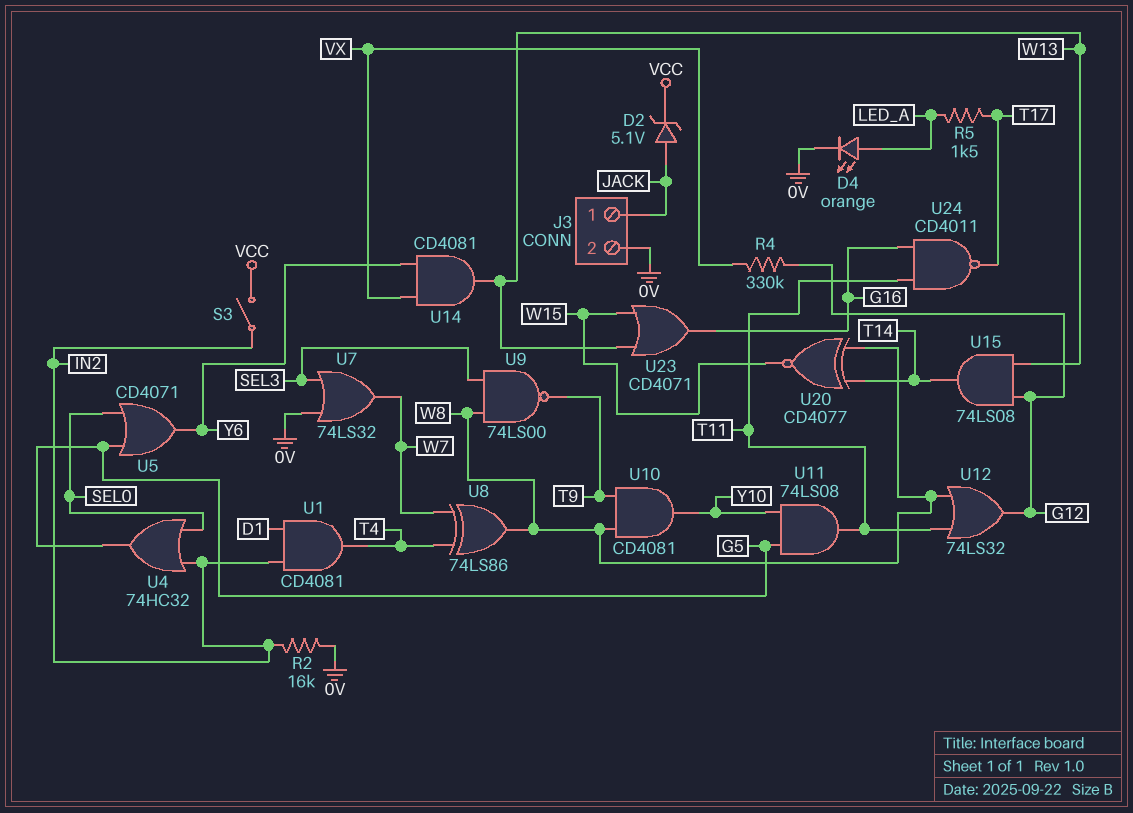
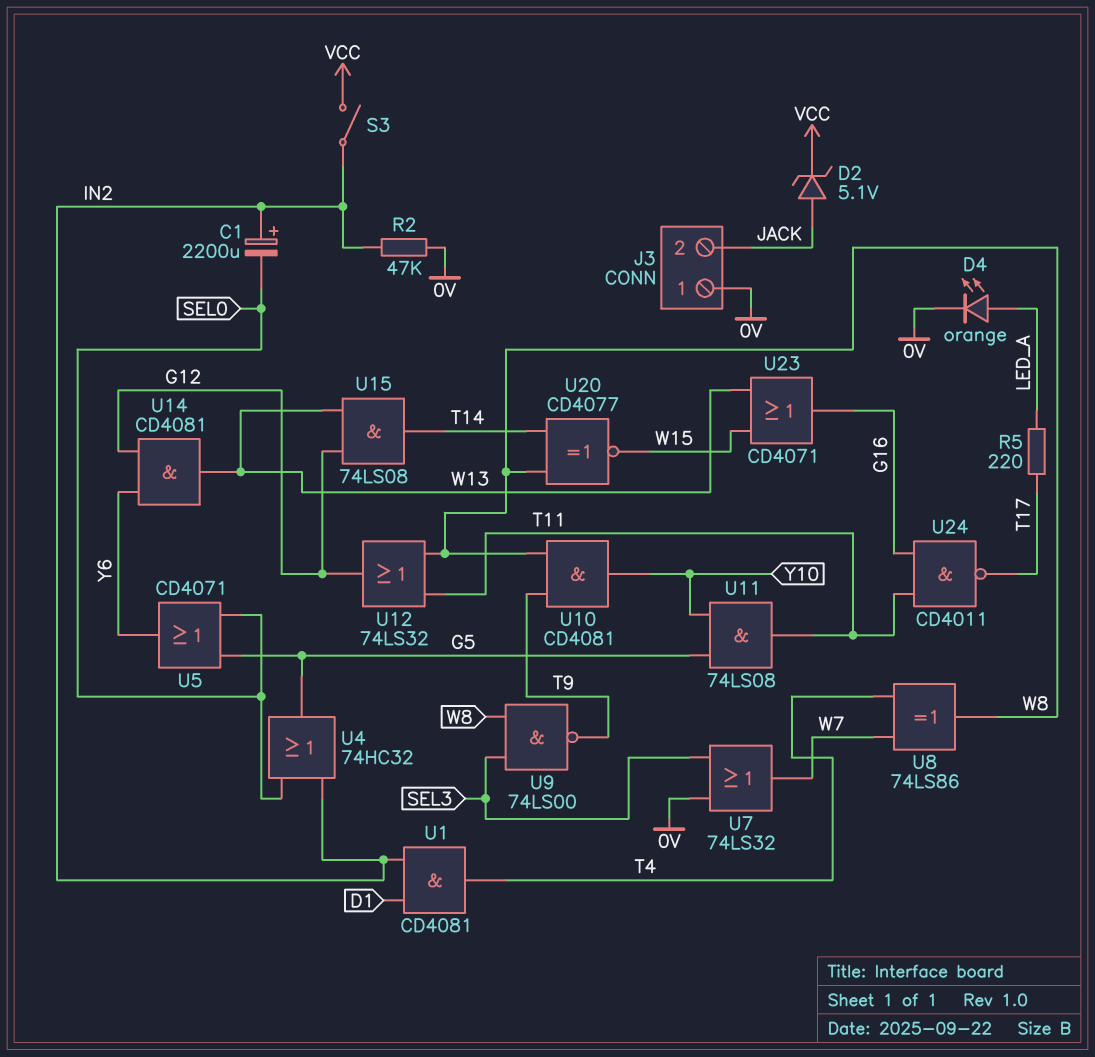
C1: none -> 2200uF (plus IN2, minus SEL0)
J3 pin 1: JACK -> 0V
J3 pin 2: 0V -> JACK
R2: 16k (0V, IN2) -> 47k (0V, IN2)
R4: 330k (G12, VX) -> none
R5: 1.5k (LED_A, T17) -> 220 (LED_A, T17)
U14: AND CD4081 (in VX, in Y6, out W13) -> AND CD4081 (in G12, in Y6, out W13)

